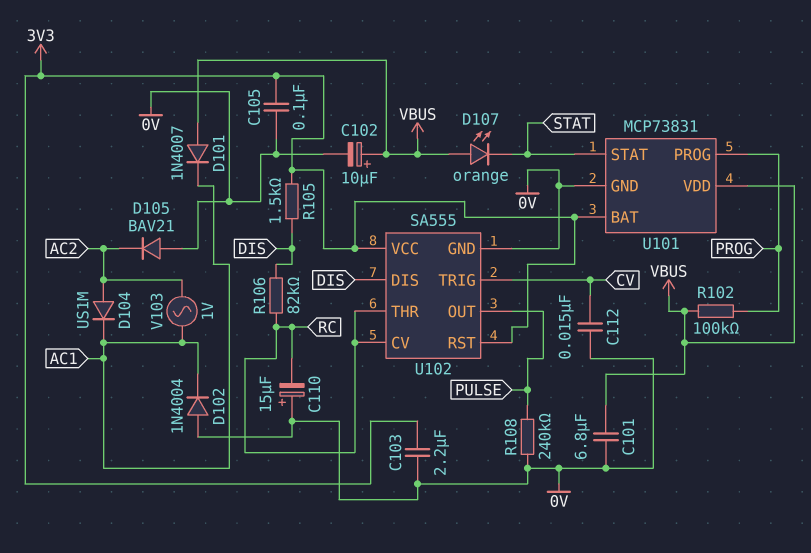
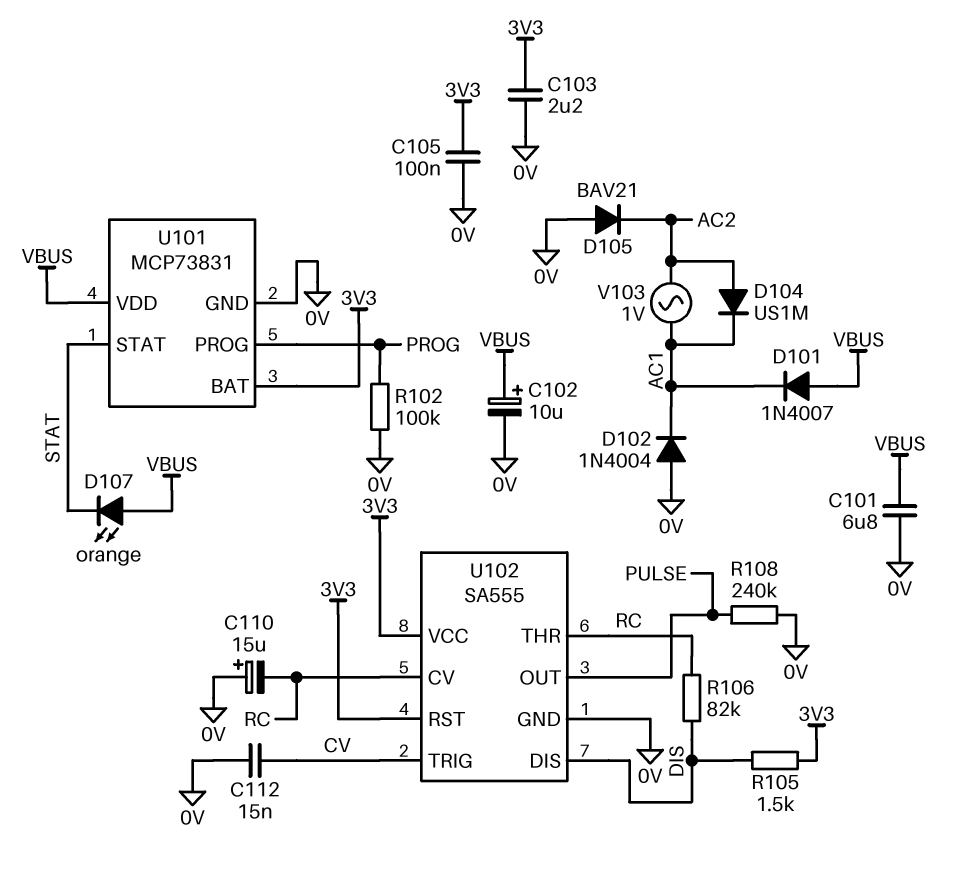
R102: 100k (PROG, VBUS) -> 100k (0V, PROG)

